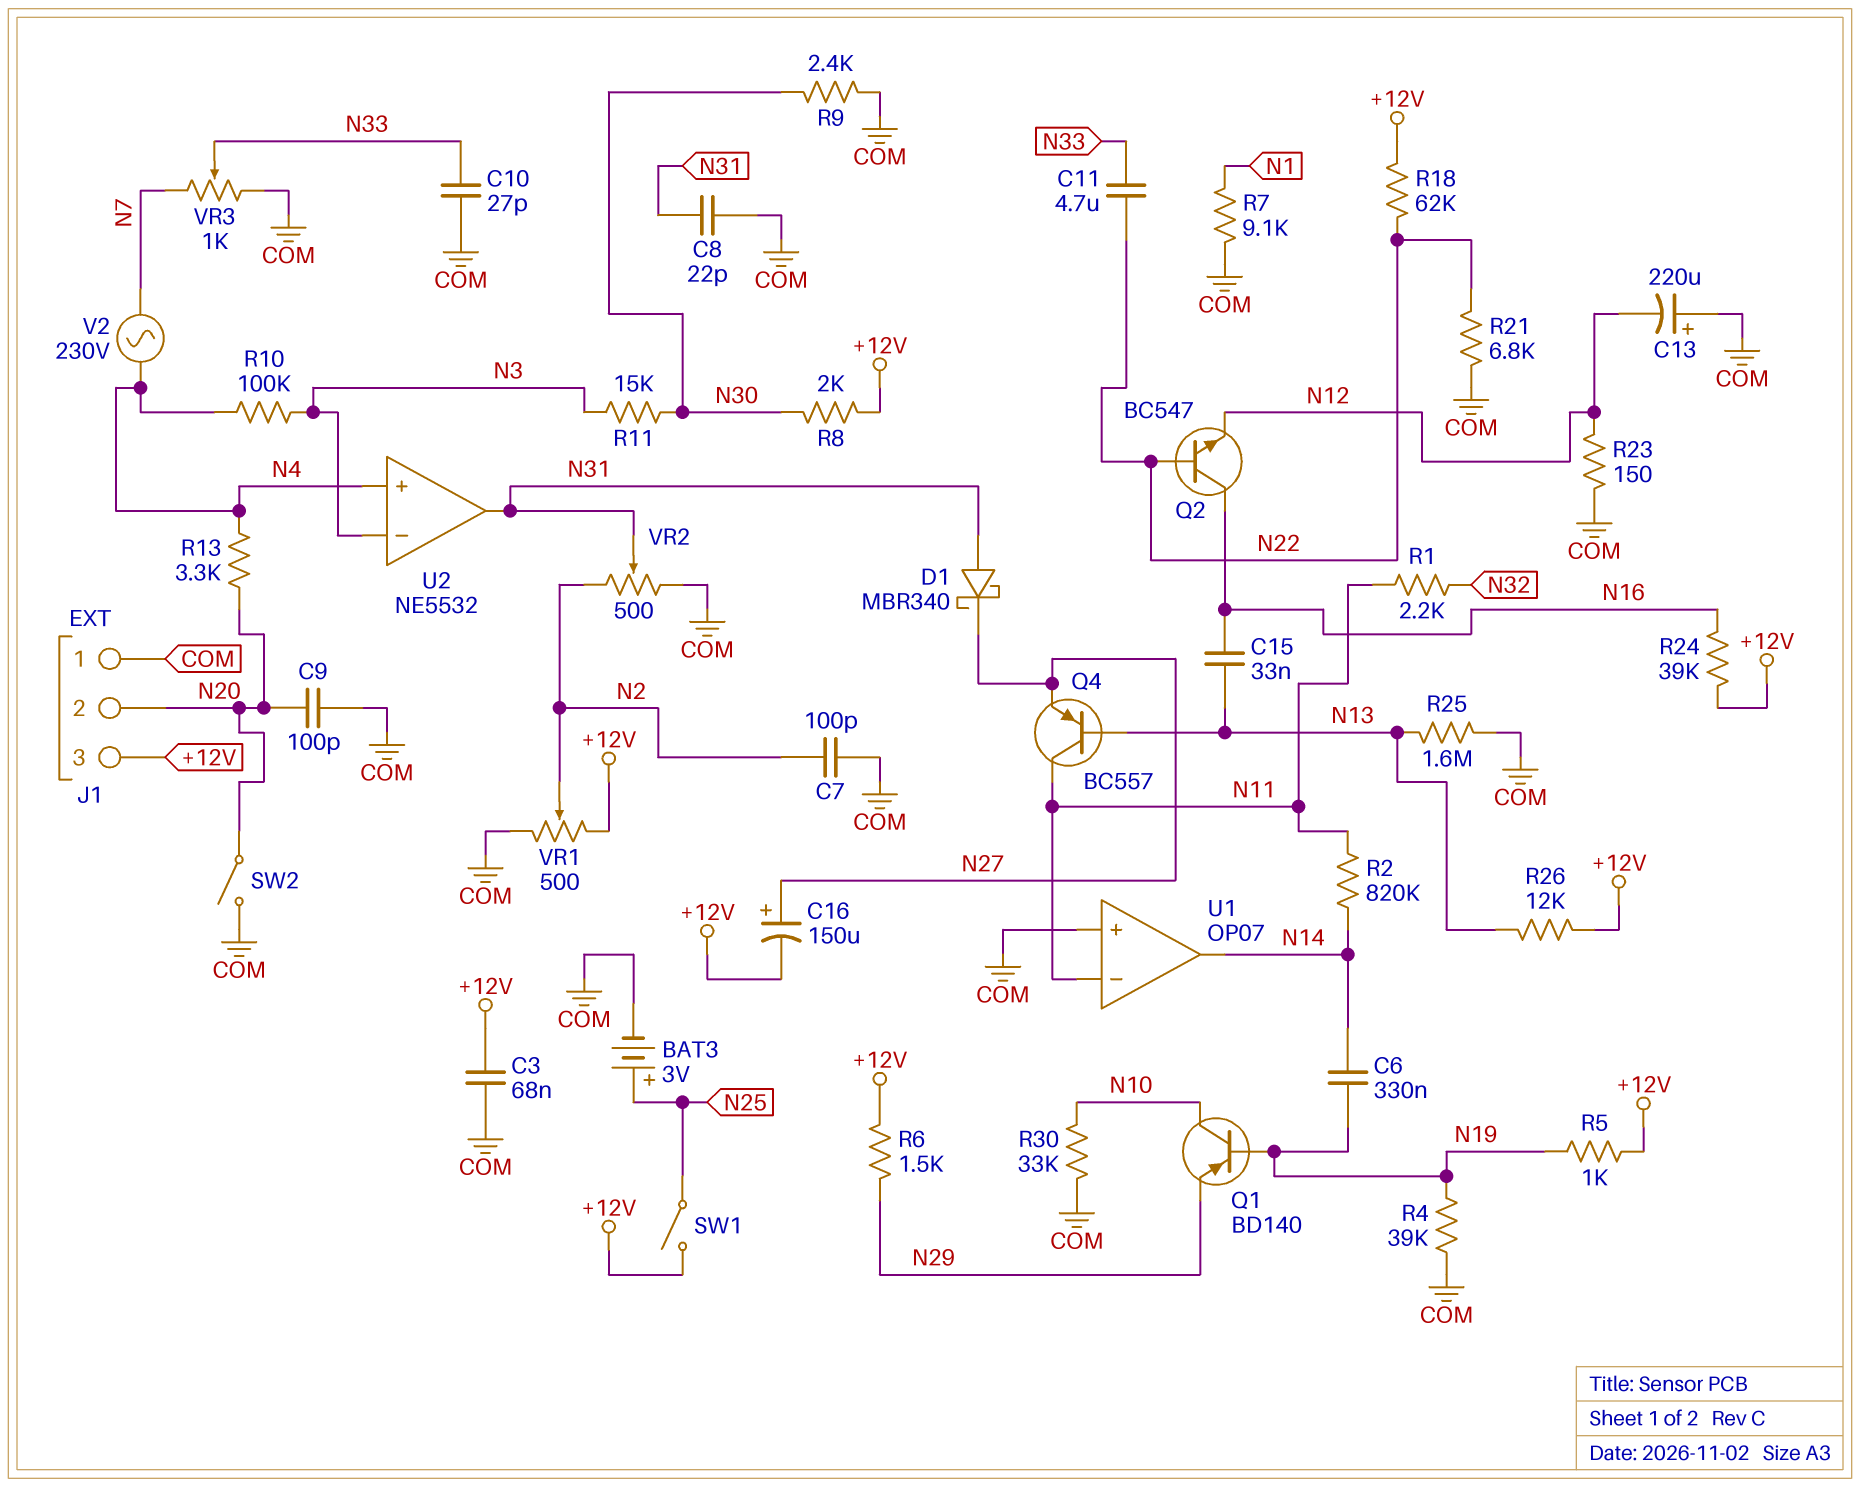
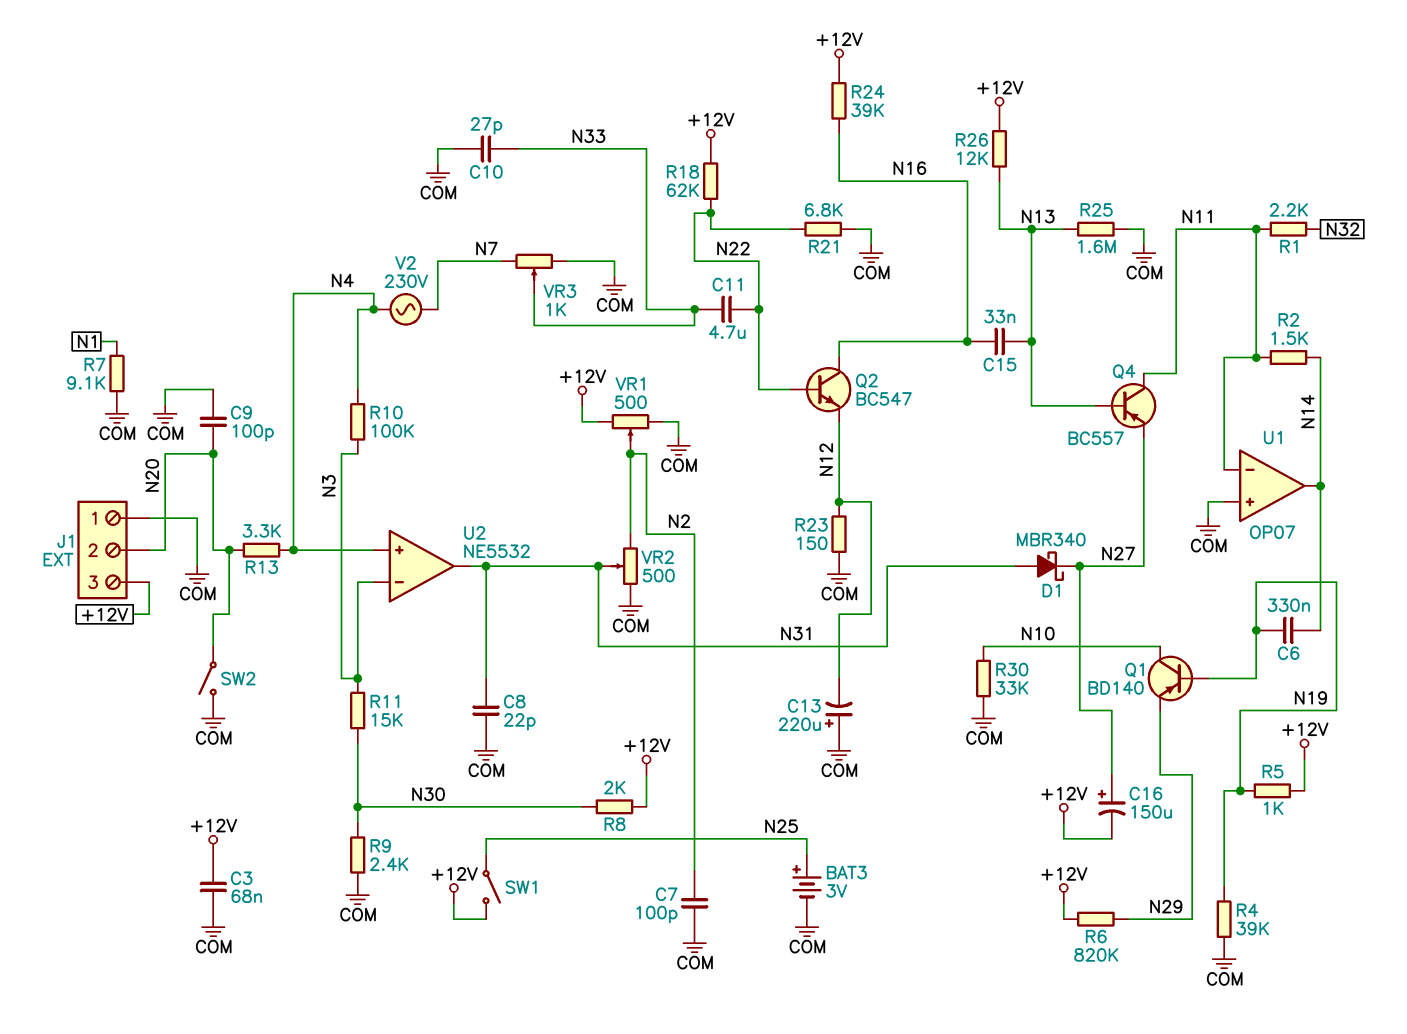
R2: 820k (N11, N14) -> 1.5k (N11, N14)
R6: 1.5k (+12V, N29) -> 820k (+12V, N29)

